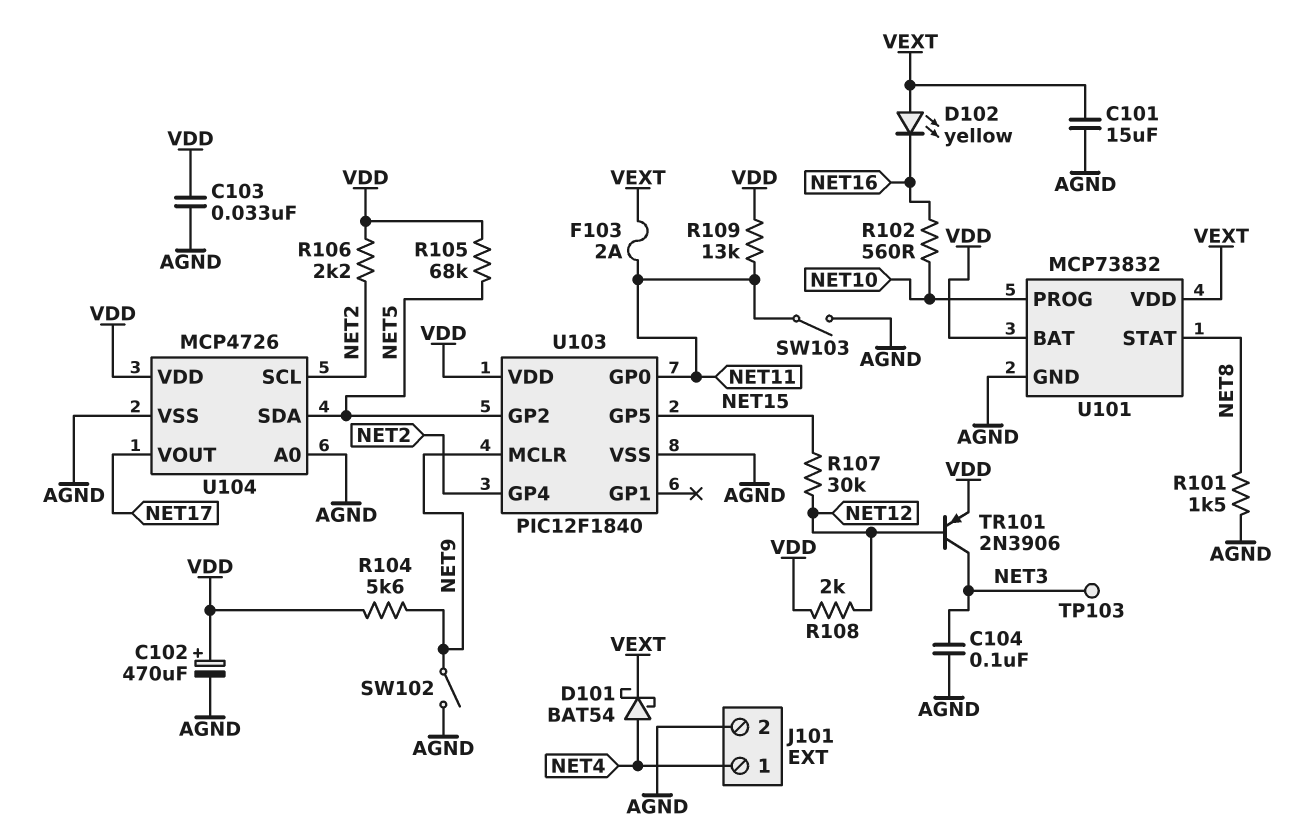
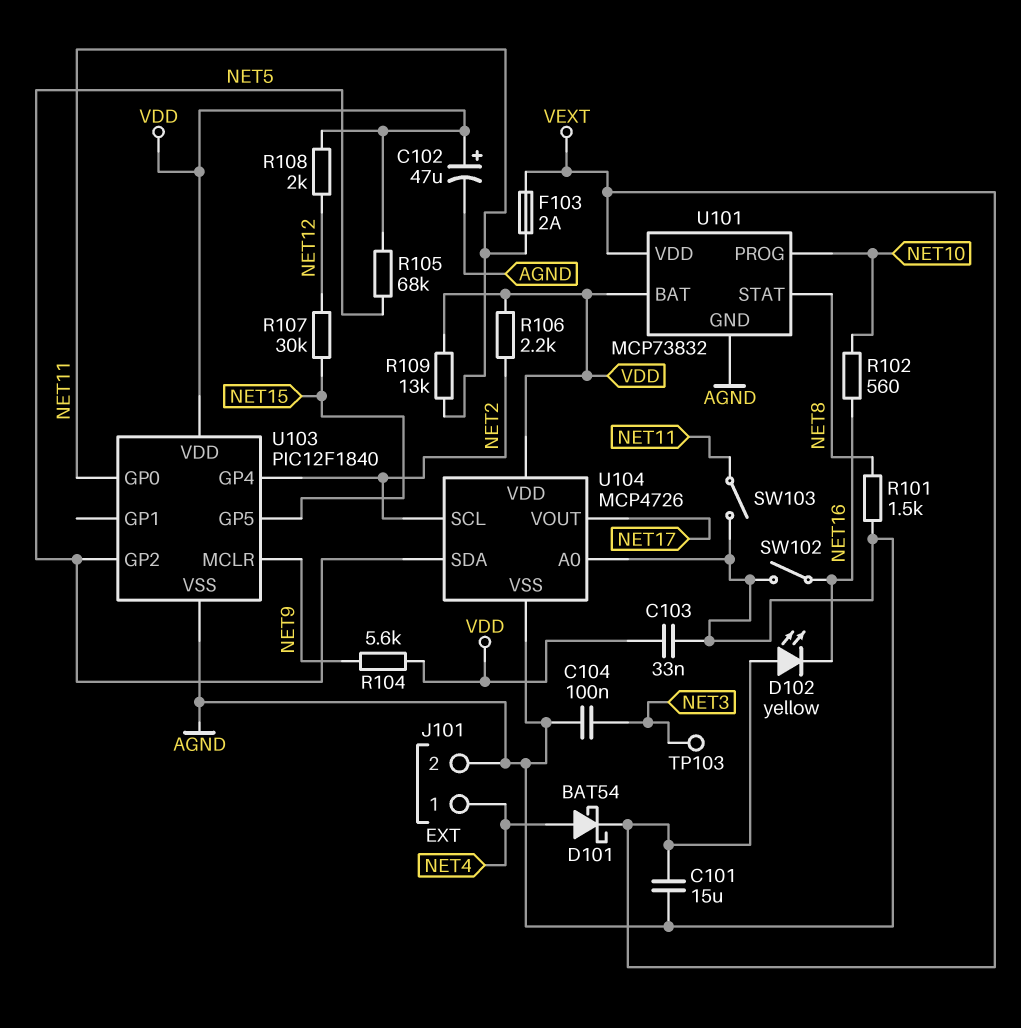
C102: 470uF (plus VDD, minus AGND) -> 47uF (plus VDD, minus AGND)
SW102: switch (AGND, NET9) -> switch (AGND, NET16)
TR101: PNP 2N3906 (B NET12, C NET3, E VDD) -> none

